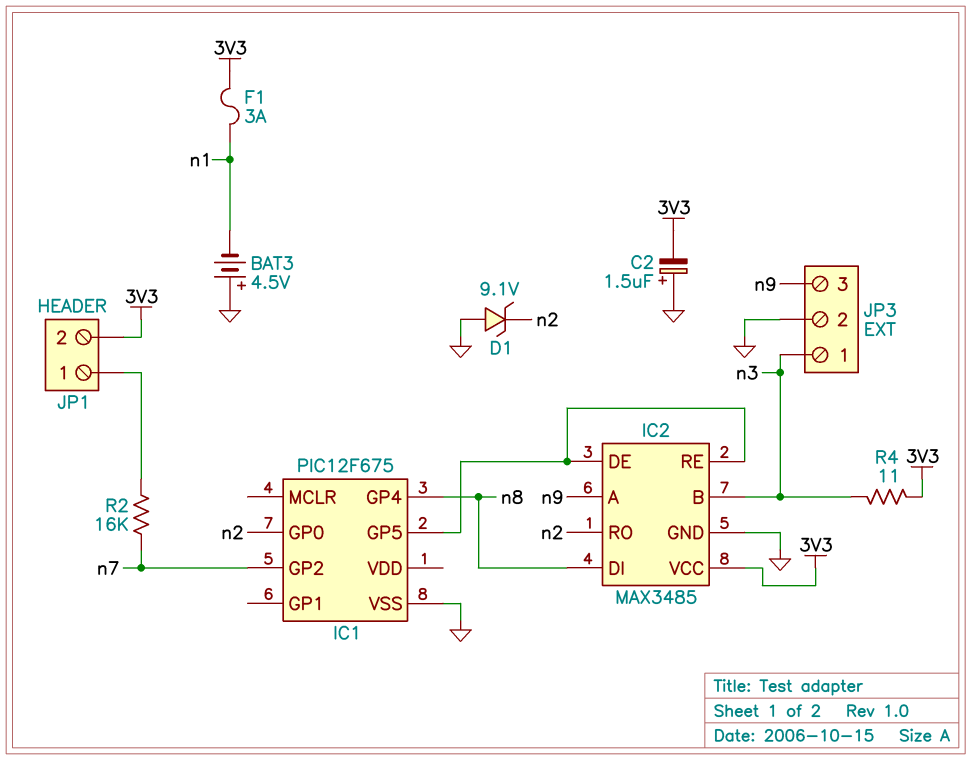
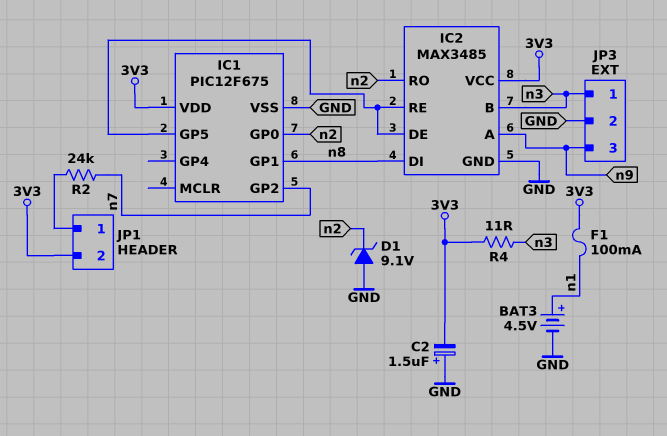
BAT3: 4.5V (plus GND, minus n1) -> 4.5V (plus n1, minus GND)
F1: 3A (3V3, n1) -> 100mA (3V3, n1)
IC1 pin GP1: none -> n8
IC1 pin GP4: n8 -> none
IC1 pin VDD: none -> 3V3
R2: 16k (JP1/1, n7) -> 24k (JP1/1, n7)

